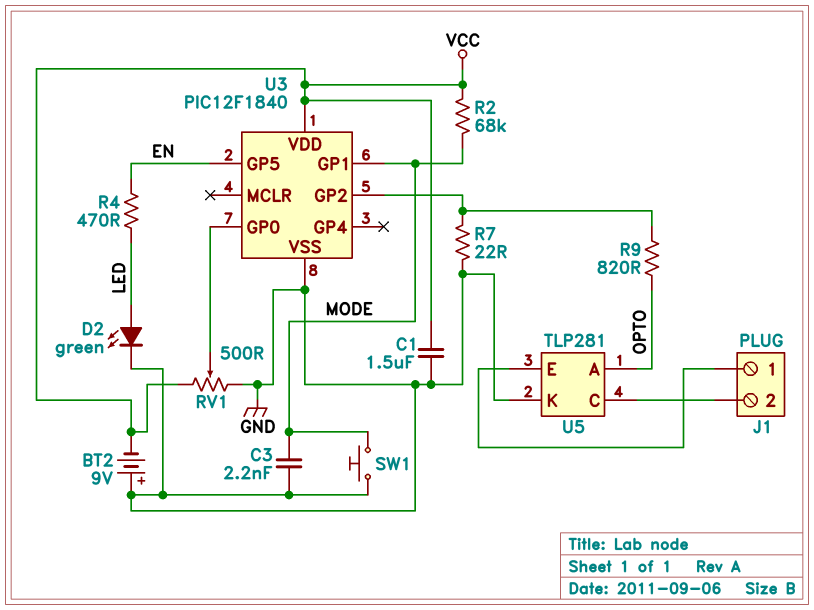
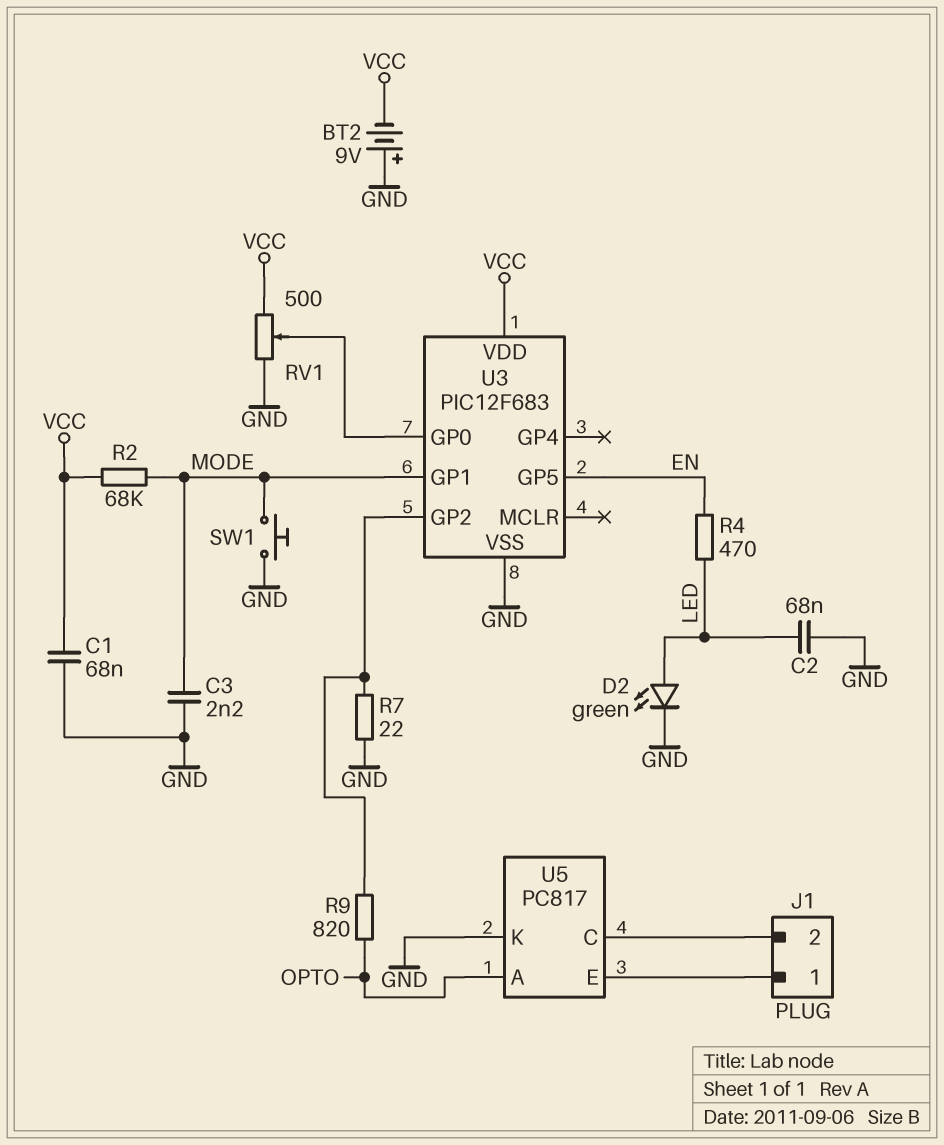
C1: 1.5uF (GND, VCC) -> 68nF (GND, VCC)
C2: none -> 68nF (GND, LED)
U3: PIC12F1840 -> PIC12F683
U5: TLP281 -> PC817

